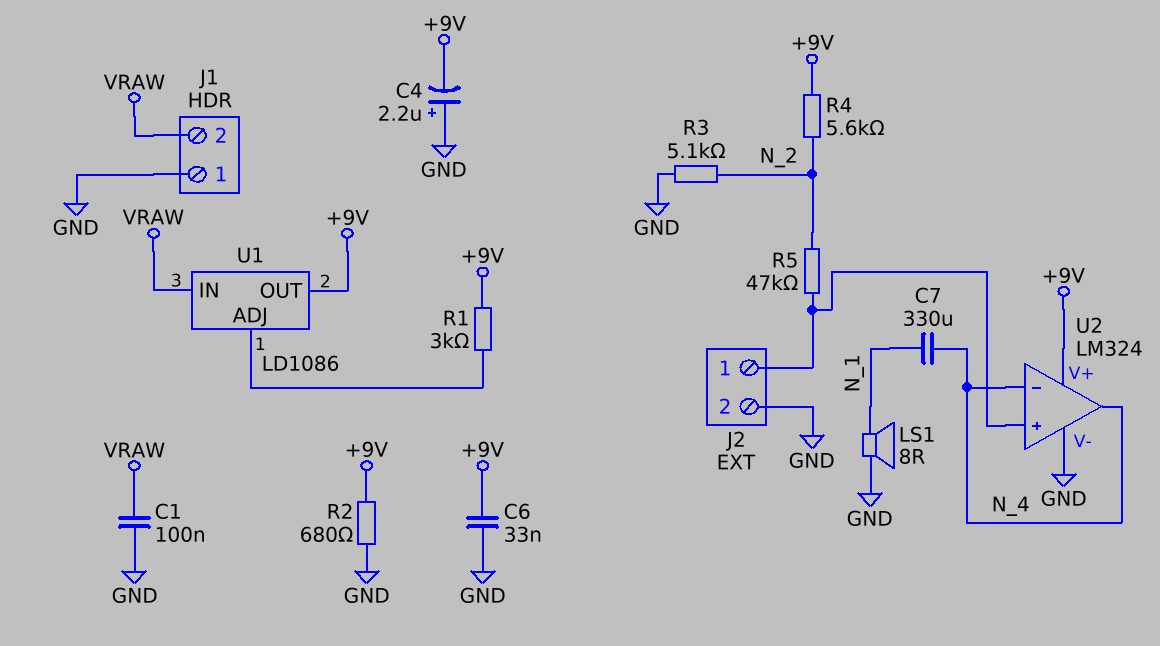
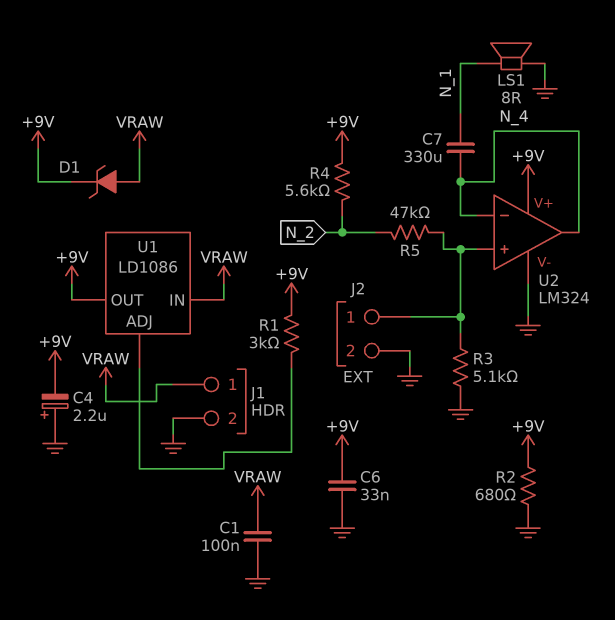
D1: none -> zener (A VRAW, K +9V)
J1 pin 1: GND -> VRAW
J1 pin 2: VRAW -> GND
R3: 5.1k (GND, N_2) -> 5.1k (GND, J2/1)

